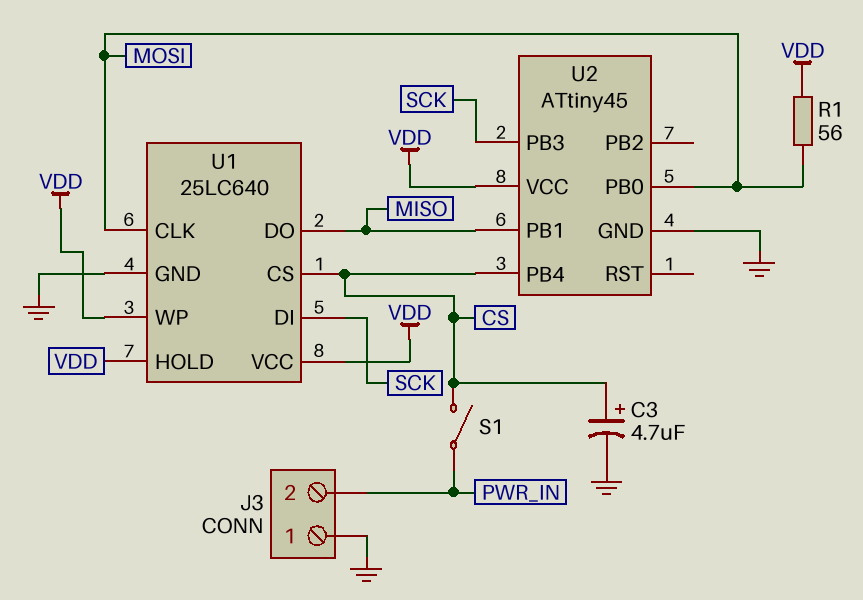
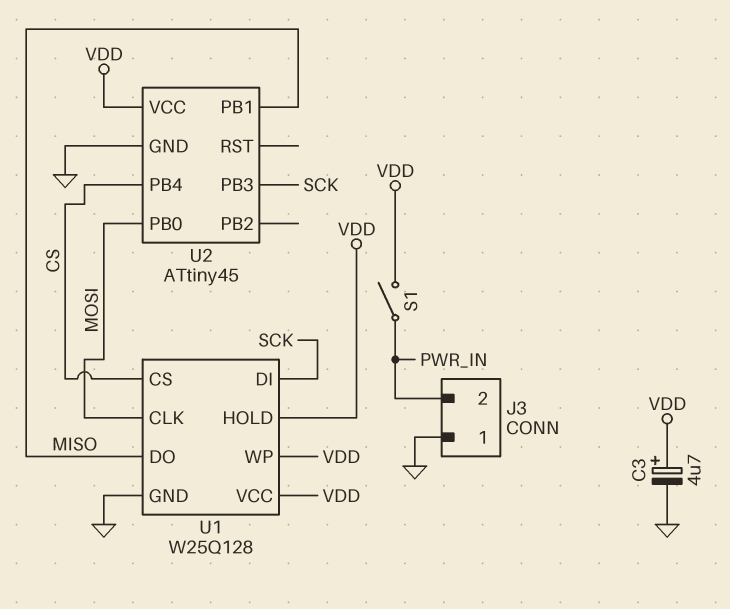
C3: 4.7uF (plus CS, minus GND) -> 4.7uF (plus VDD, minus GND)
R1: 56 (MOSI, VDD) -> none
S1: switch (CS, PWR_IN) -> switch (PWR_IN, VDD)
U1: 25LC640 -> W25Q128

